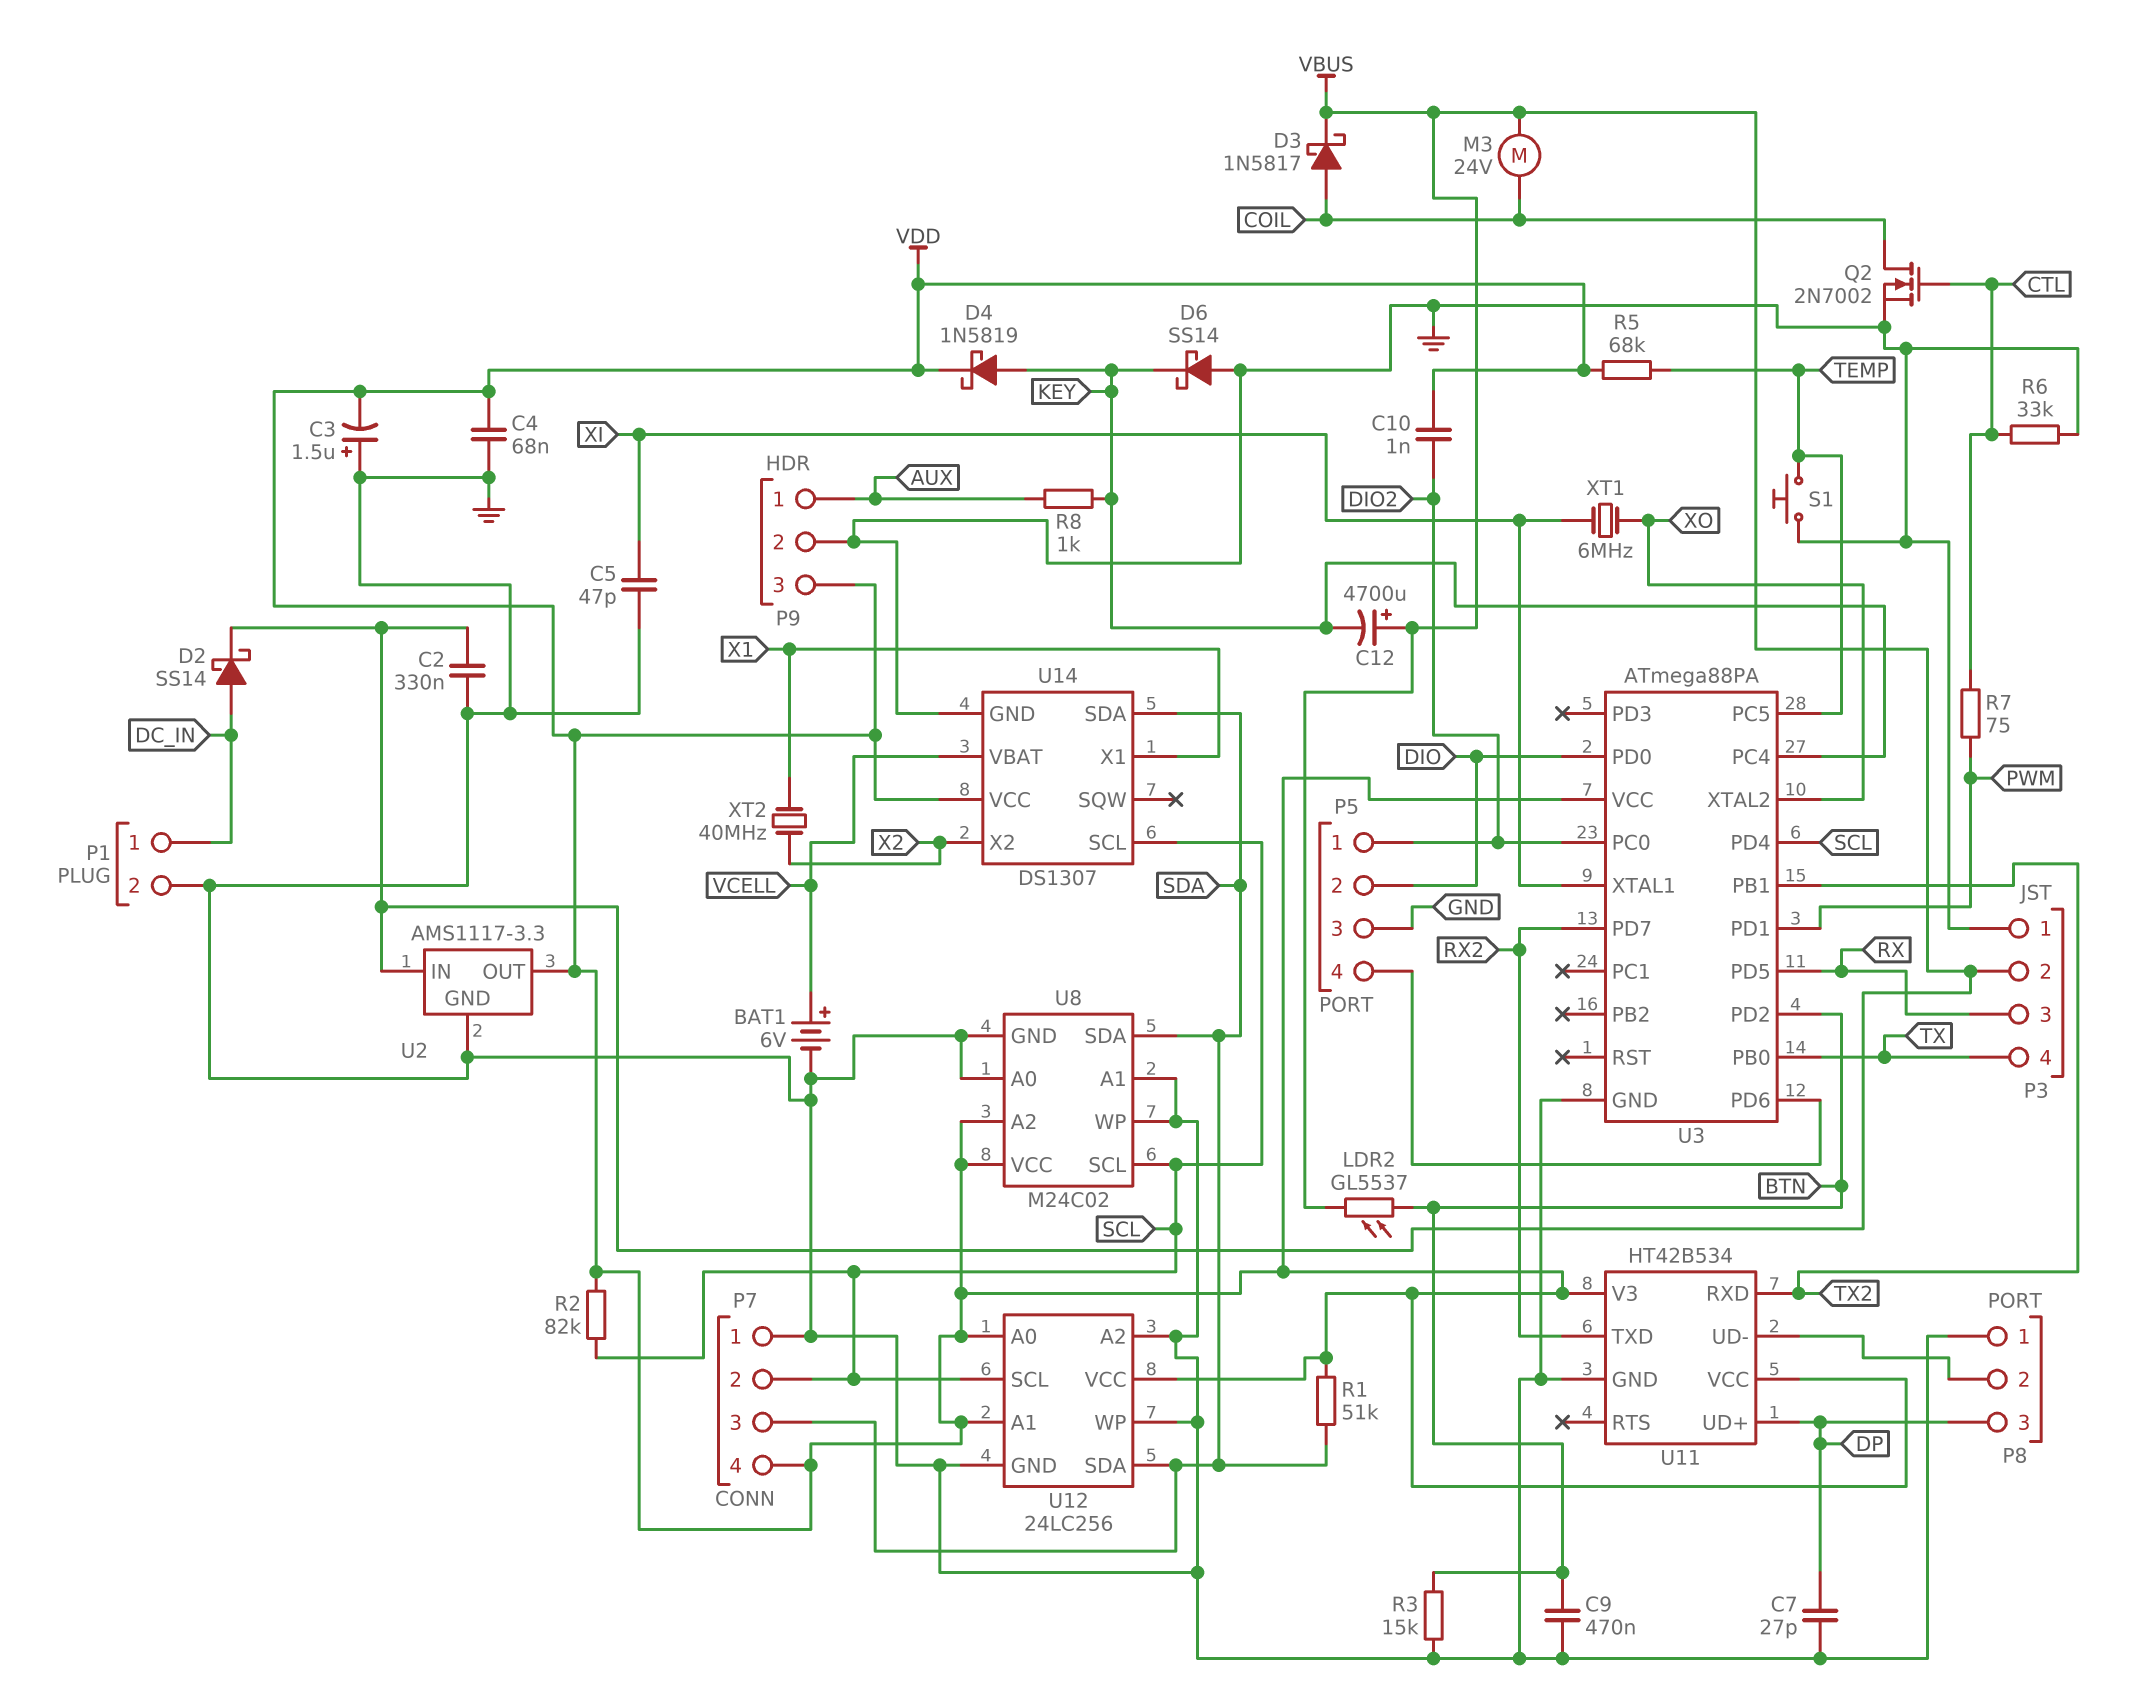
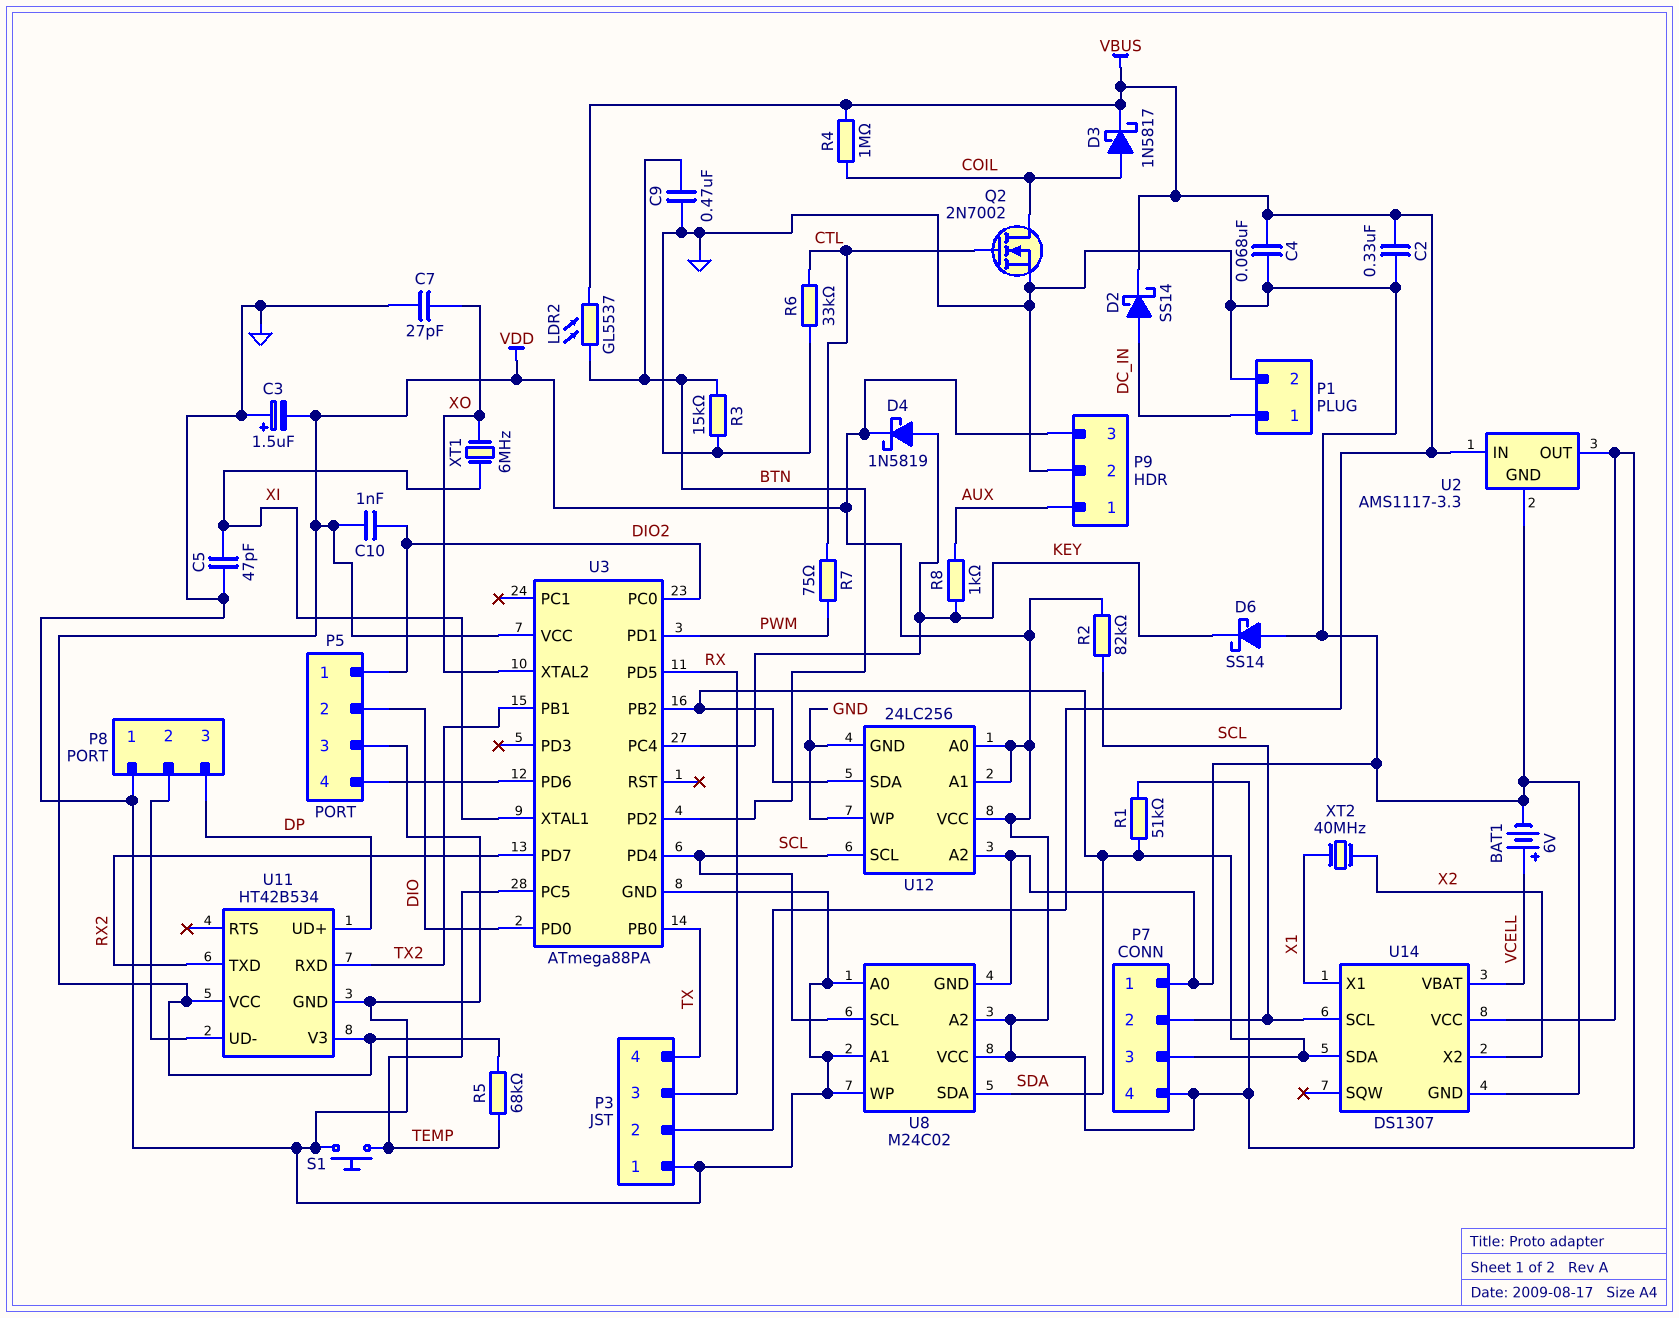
C4: 68nF (GND, VDD) -> 68nF (GND, VBUS)
C7: 27pF (DP, GND) -> 27pF (GND, XO)
C12: 4700uF (plus VBUS, minus KEY) -> none
M3: motor 24V (COIL, VBUS) -> none
R4: none -> 1M (COIL, VBUS)
U3 pin PB2: none -> SDA

